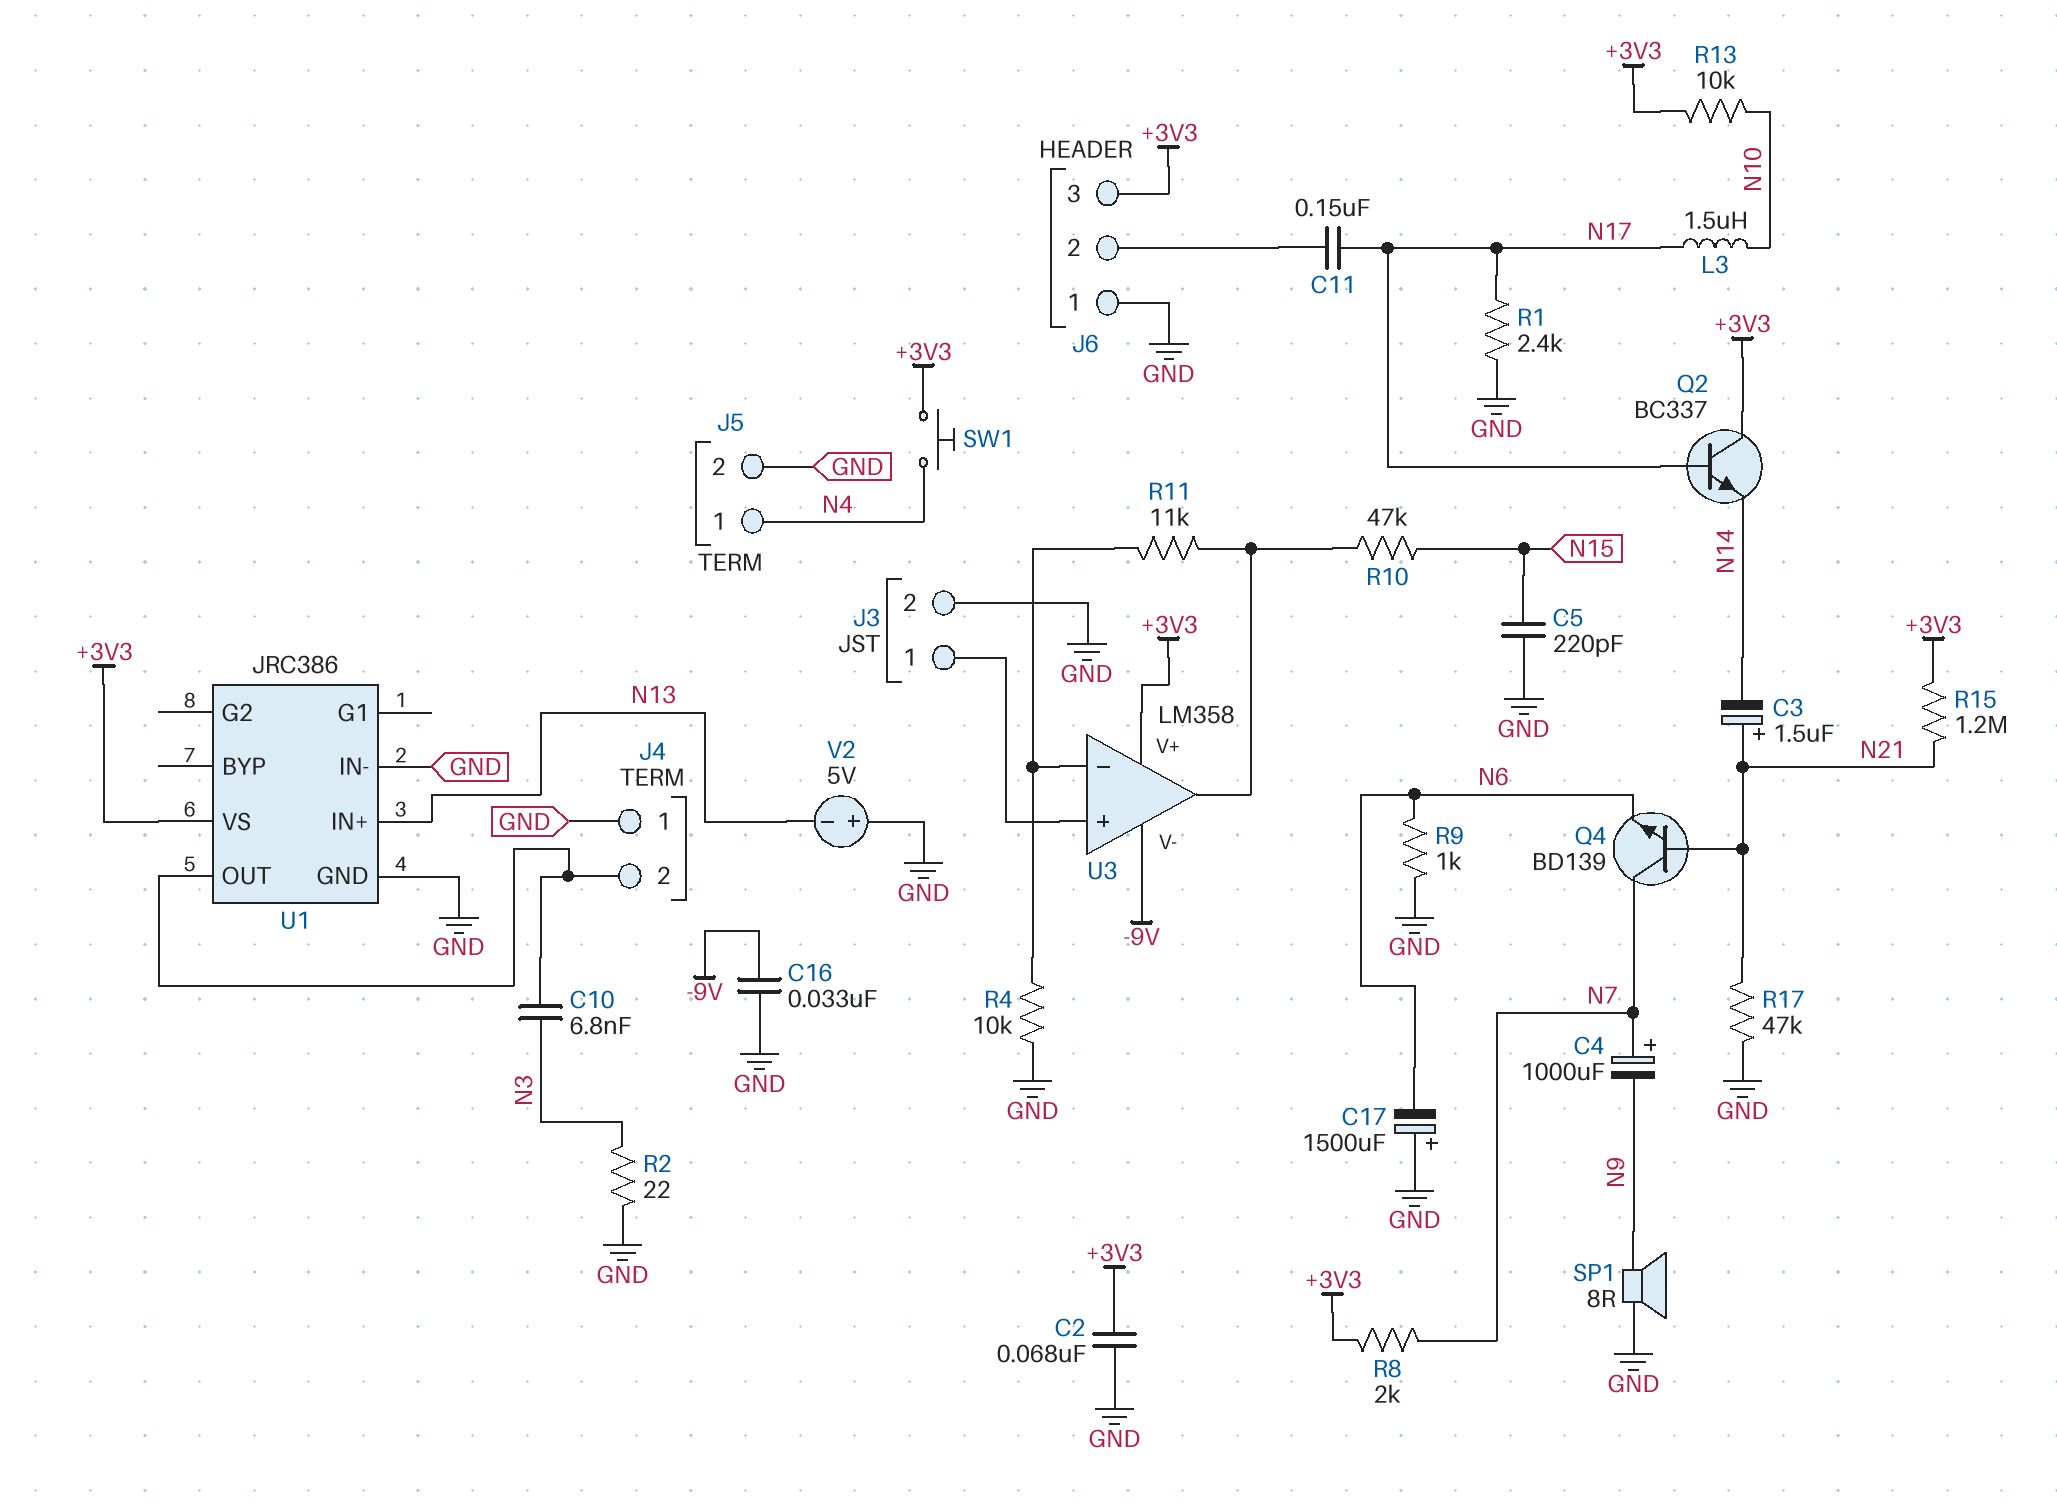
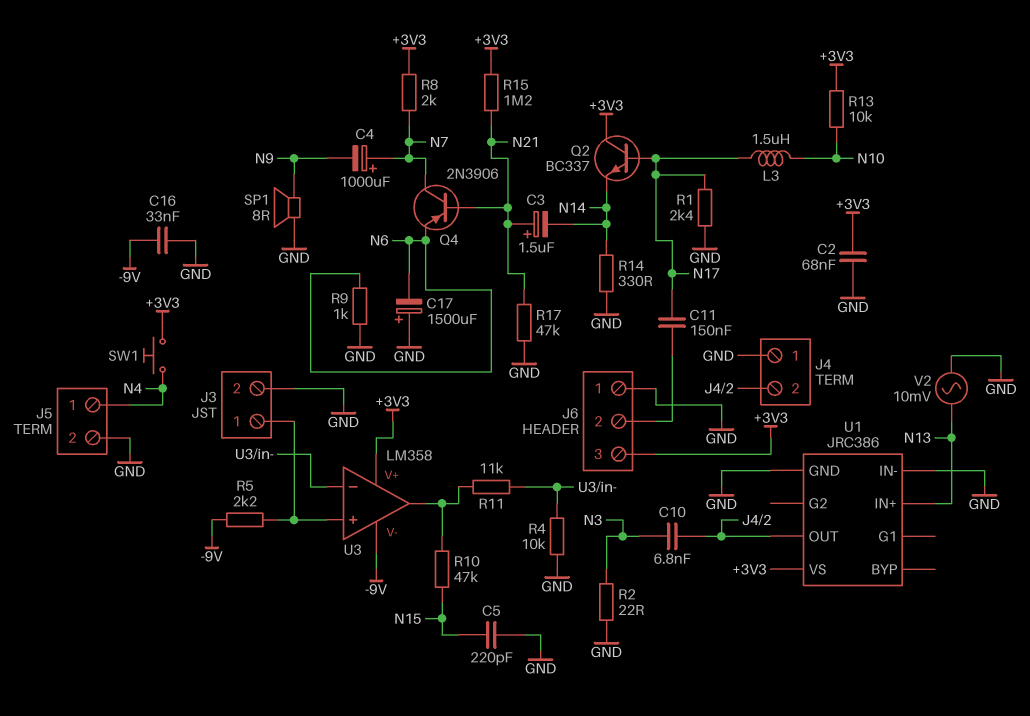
Q4: NPN BD139 (B N21, C N7, E N6) -> PNP 2N3906 (B N21, C N7, E N6)
R5: none -> 2.2k (-9V, J3/1)
R14: none -> 330 (GND, N14)
V2: 5V (plus GND, minus N13) -> AC 10mV (GND, N13)

